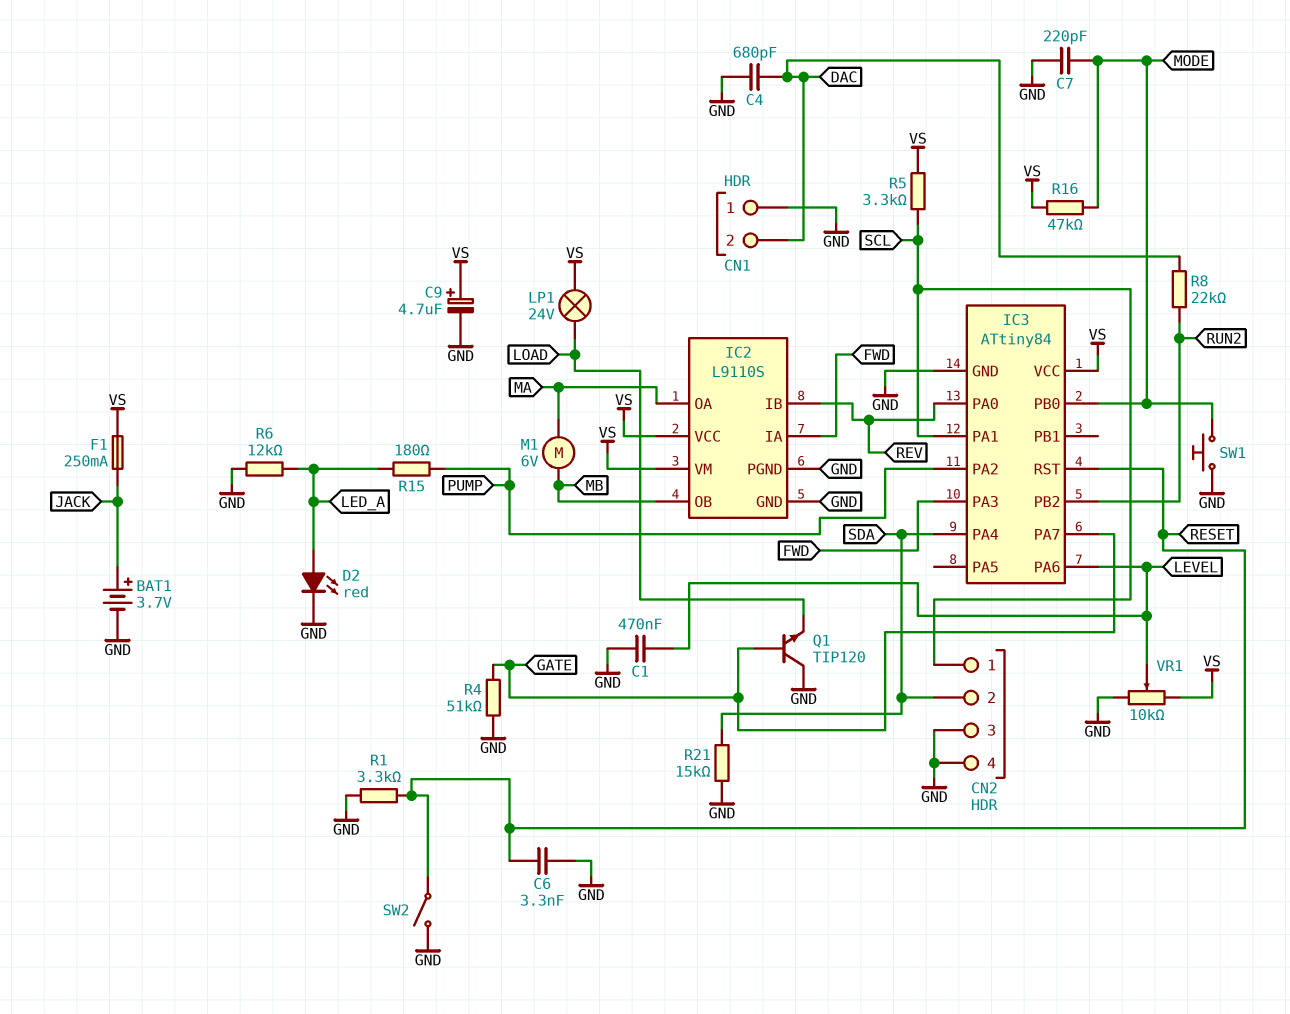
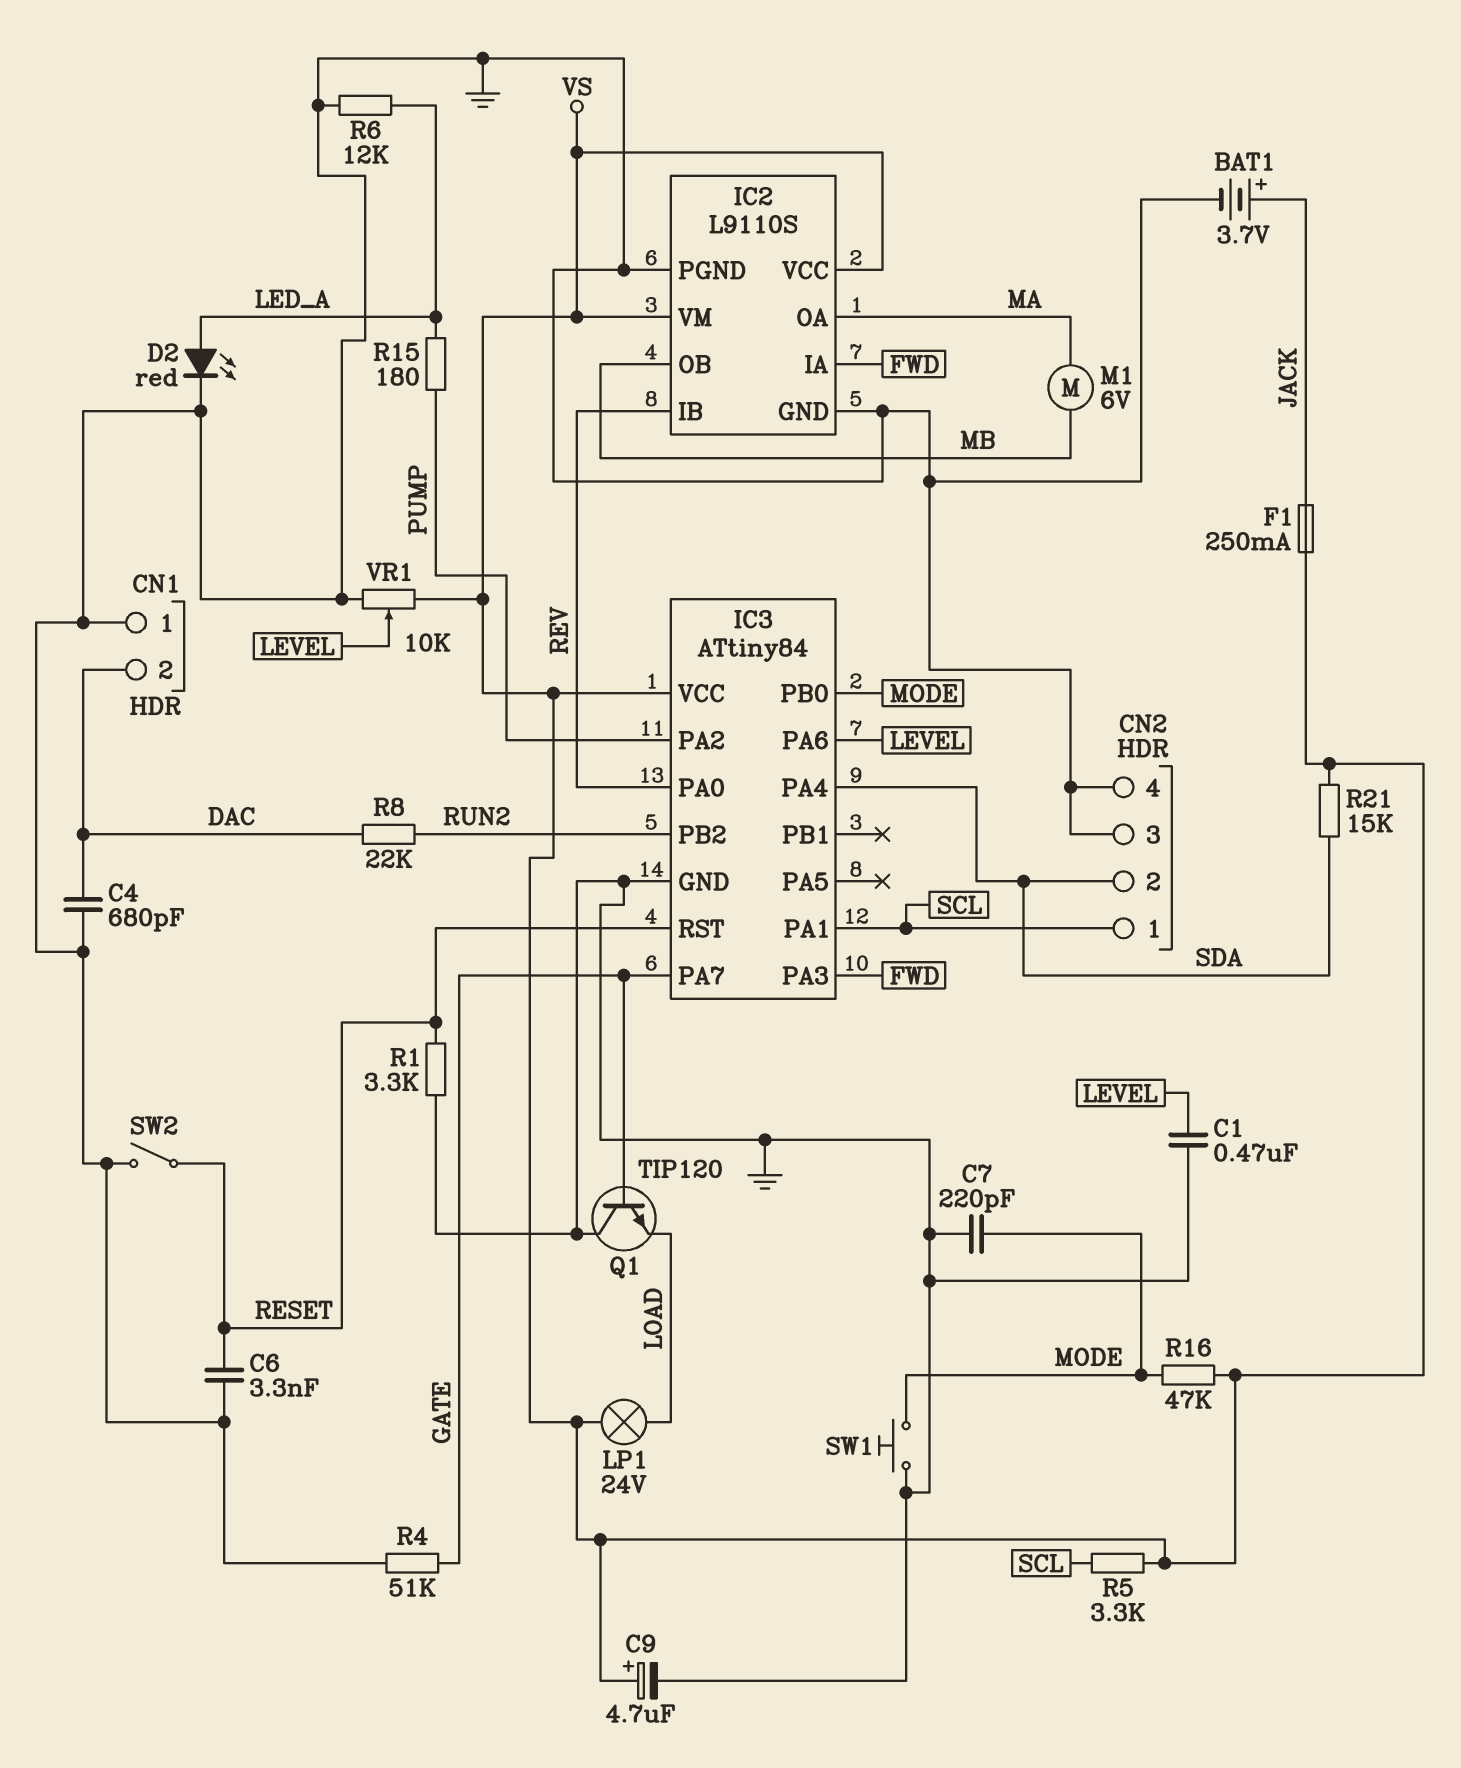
R21: 15k (GND, SDA) -> 15k (SDA, VS)

